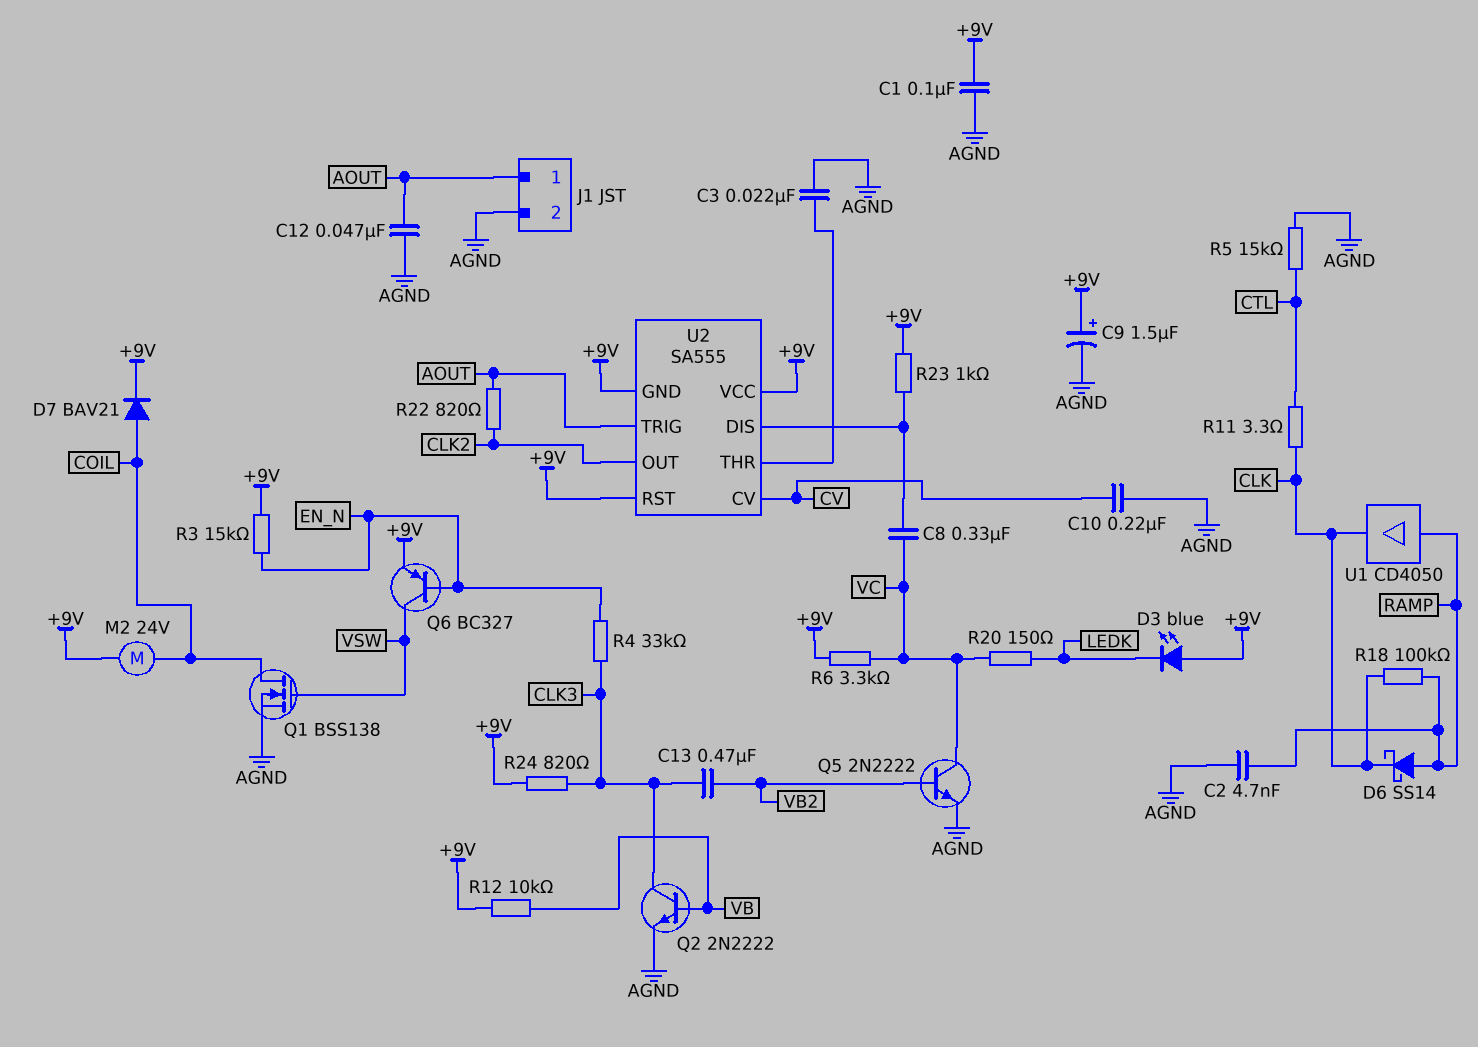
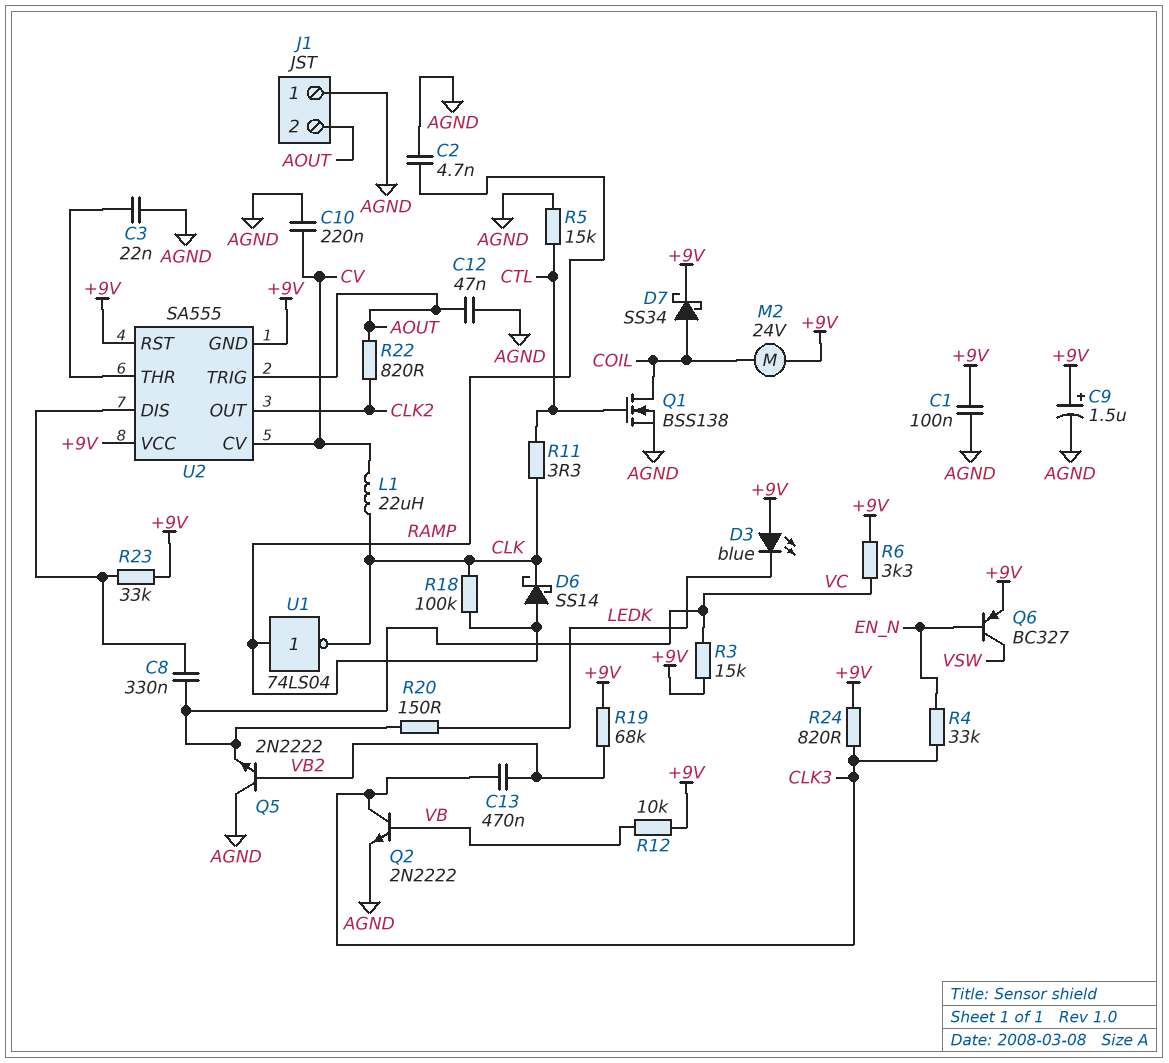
D7: diode BAV21 (A COIL, K +9V) -> schottky SS34 (A COIL, K +9V)
J1 pin 1: AOUT -> AGND
J1 pin 2: AGND -> AOUT
L1: none -> 22uH (CLK, CV)
Q1: NMOS BSS138 (G VSW, D COIL, S AGND) -> NMOS BSS138 (G CTL, D COIL, S AGND)
Q5: NPN 2N2222 (B VB2, C VC, E AGND) -> NPN 2N2222 (B VB2, C AGND, E VC)
R3: 15k (+9V, EN_N) -> 15k (+9V, VC)
R19: none -> 68k (+9V, VB2)
R23: 1k (+9V, U2/DIS) -> 33k (+9V, U2/DIS)
U1: buffer CD4050 (in RAMP, out CLK) -> NOT 74LS04 (in RAMP, out CLK)

